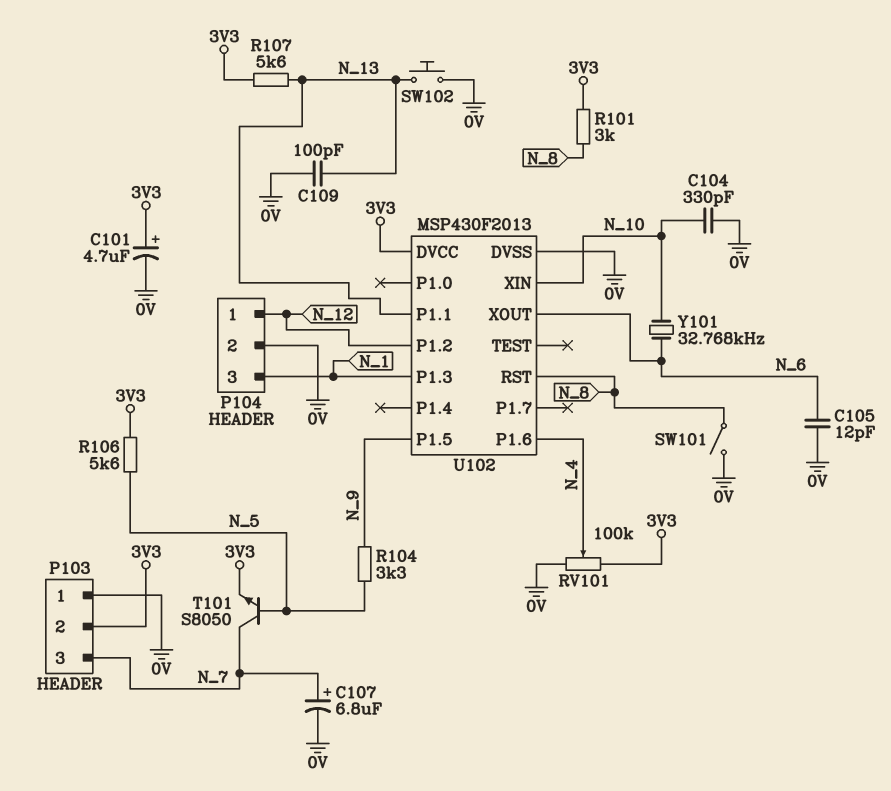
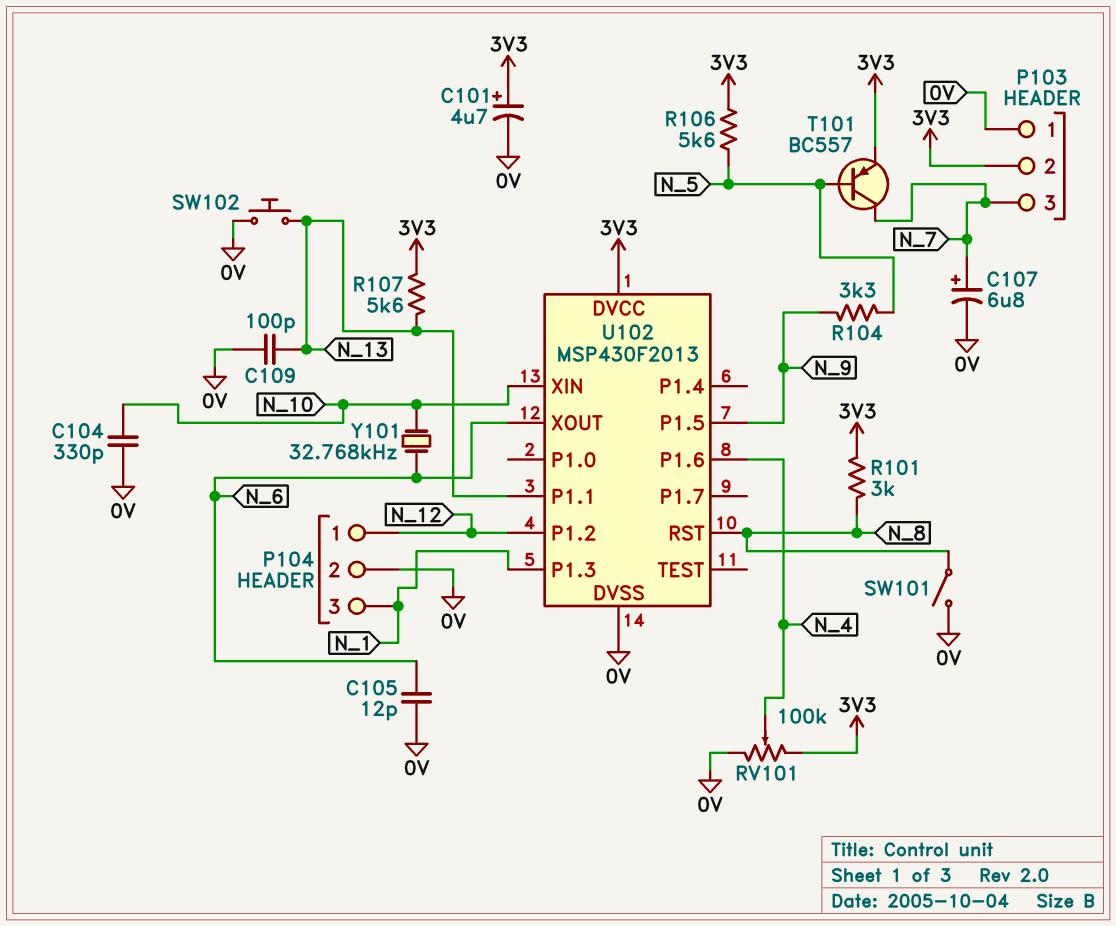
T101: NPN S8050 (B N_5, C N_7, E 3V3) -> PNP BC557 (B N_5, C N_7, E 3V3)

